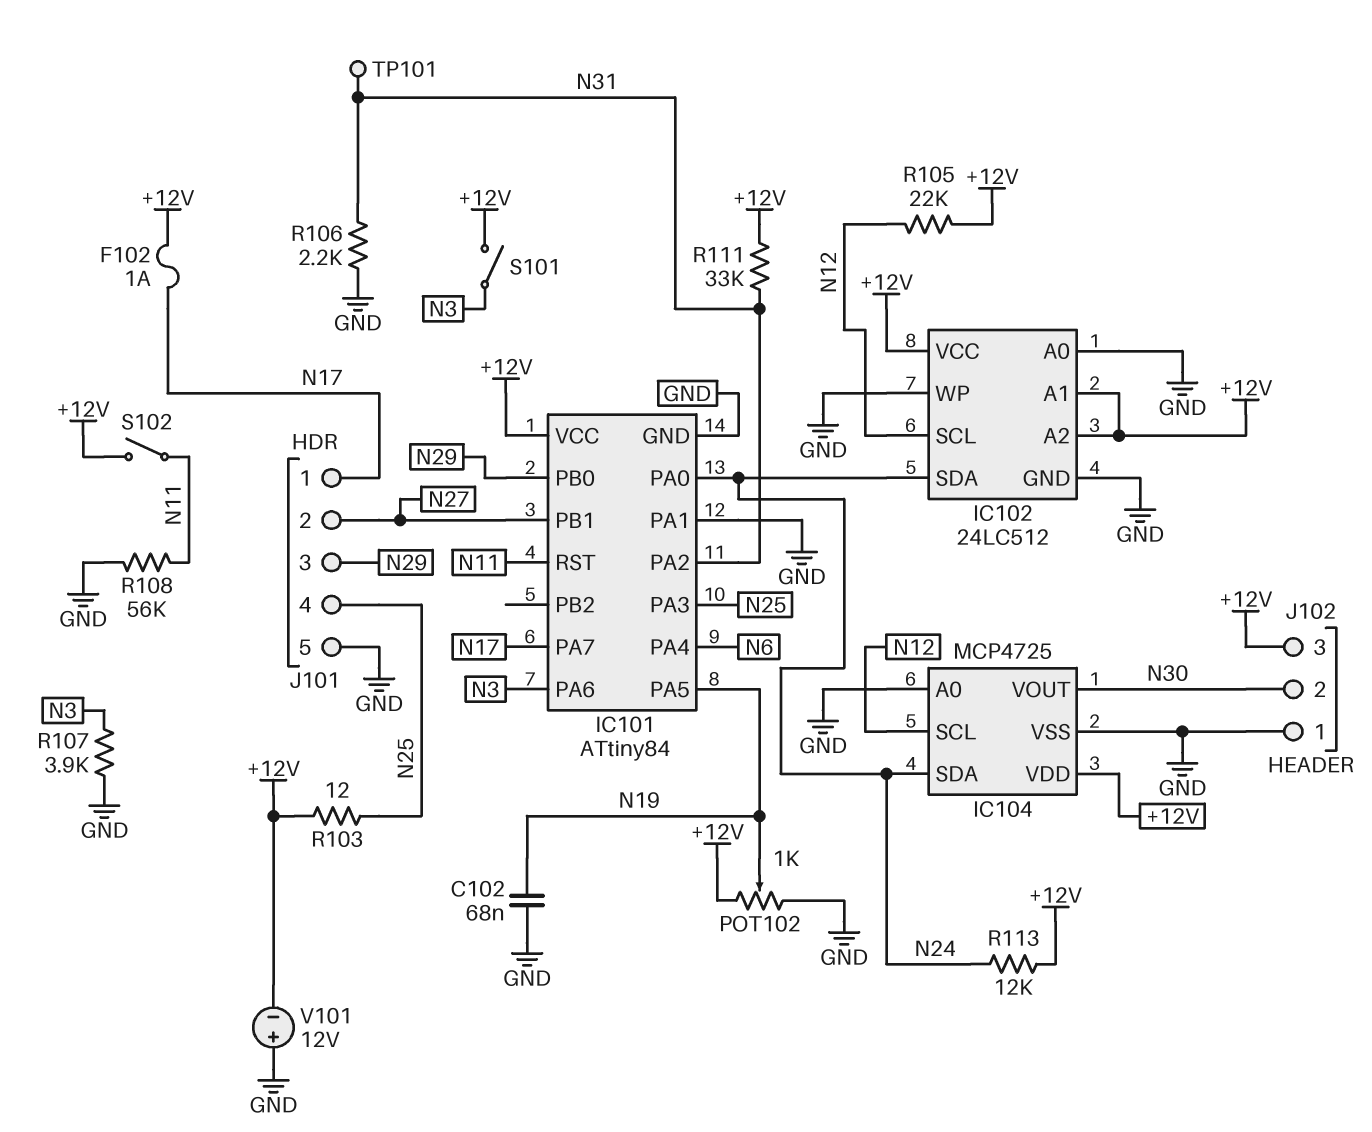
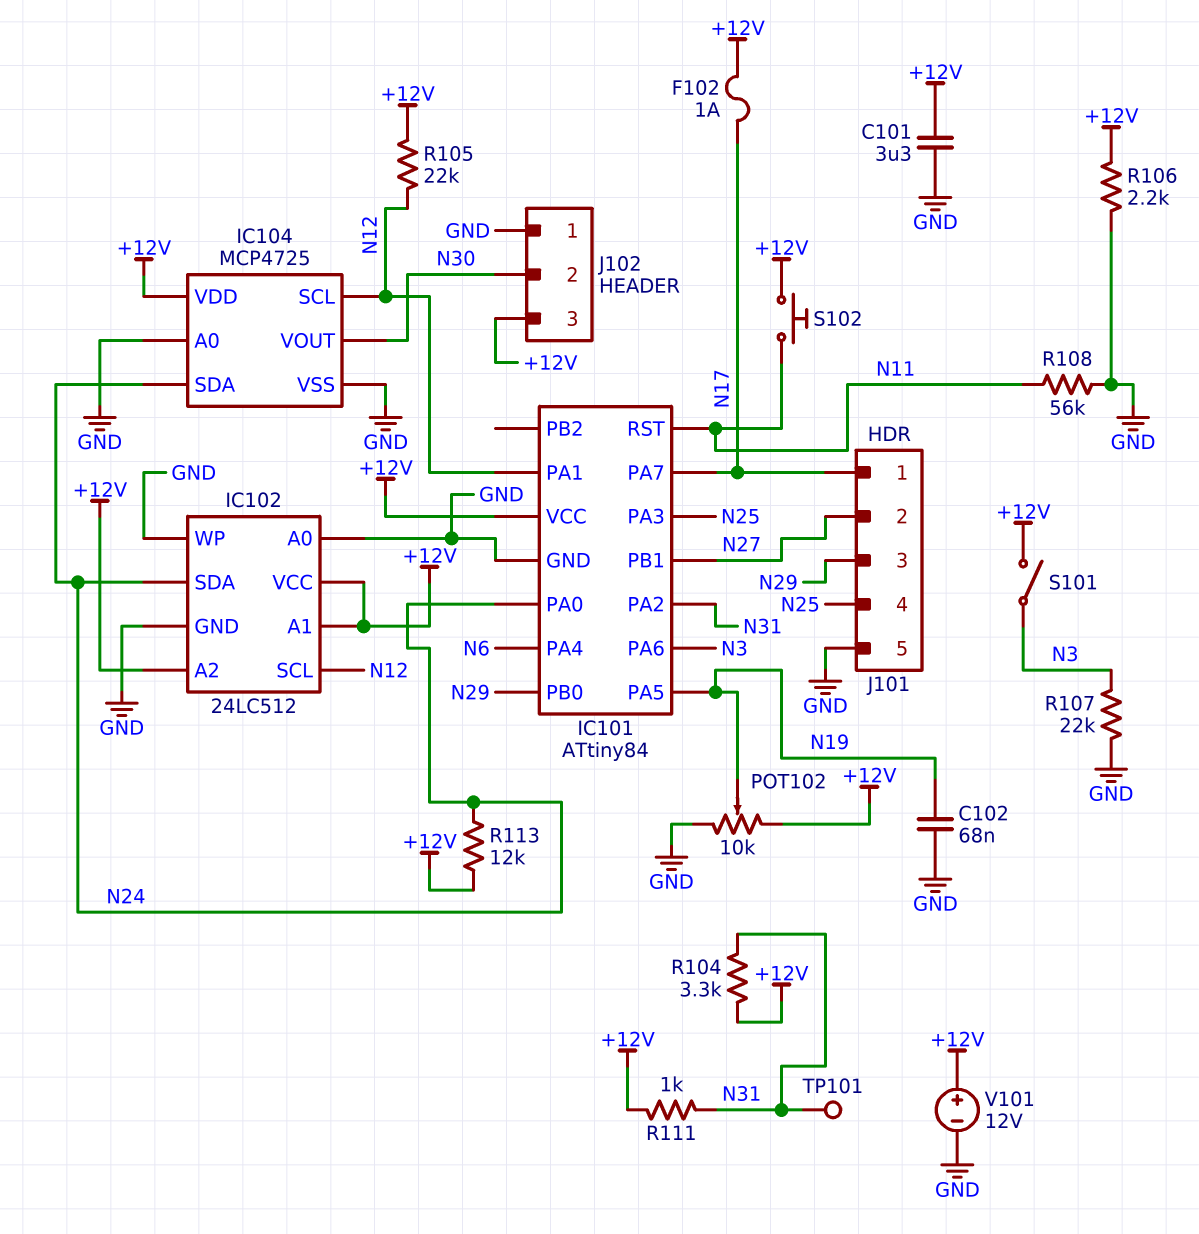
C101: none -> 3.3uF (+12V, GND)
IC101 pin PA1: GND -> N12
POT102: 1k (+12V, GND, wiper N19) -> 10k (+12V, GND, wiper N19)
R103: 12 (+12V, N25) -> none
R104: none -> 3.3k (+12V, N31)
R106: 2.2k (GND, N31) -> 2.2k (+12V, GND)
R107: 3.9k (GND, N3) -> 22k (GND, N3)
R111: 33k (+12V, N31) -> 1k (+12V, N31)
S102: switch (+12V, N11) -> button (+12V, N11)
V101: 12V (plus GND, minus +12V) -> 12V (plus +12V, minus GND)

